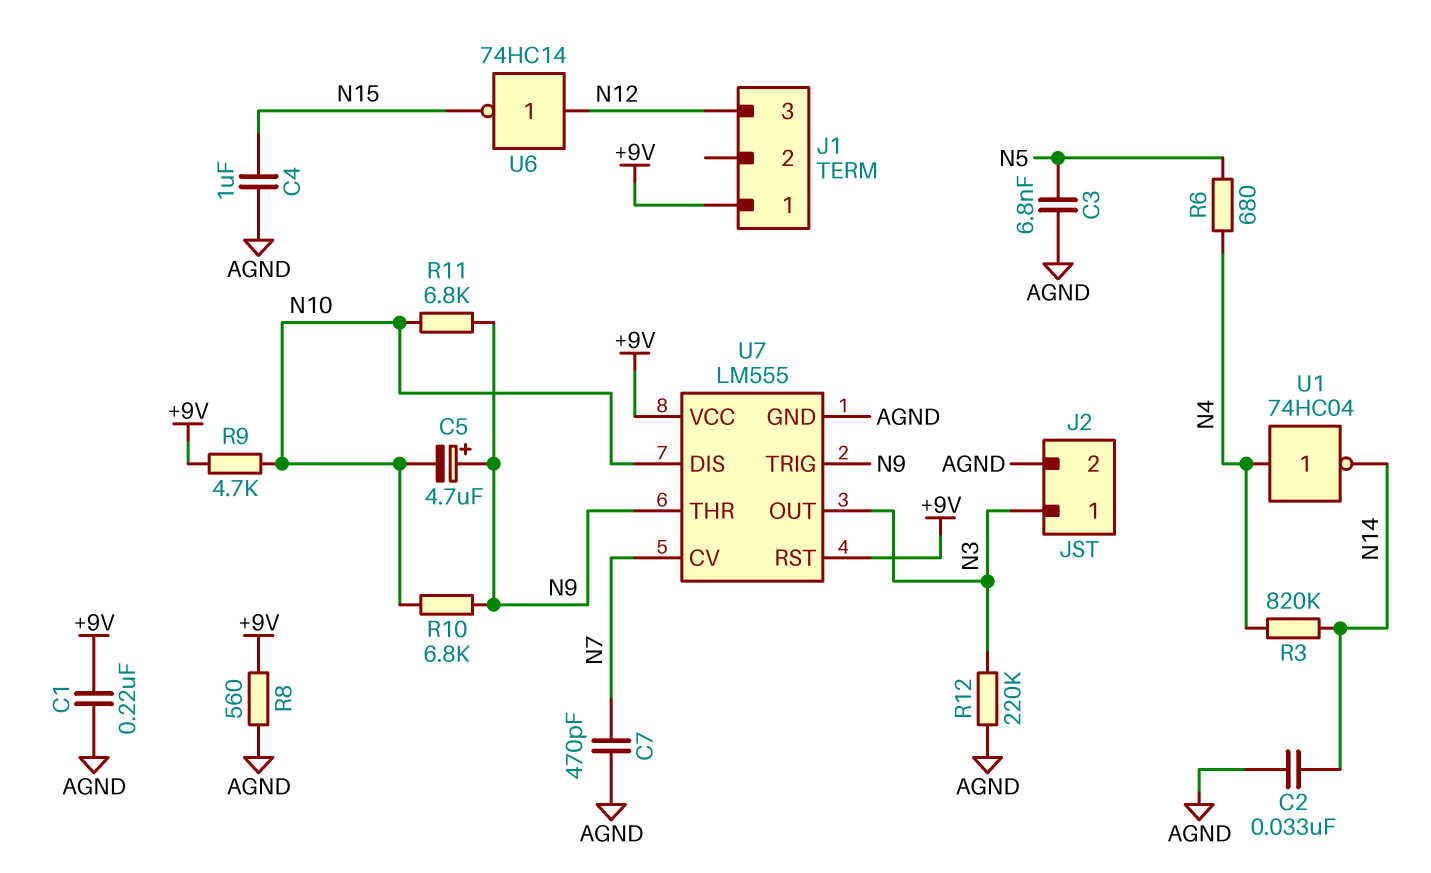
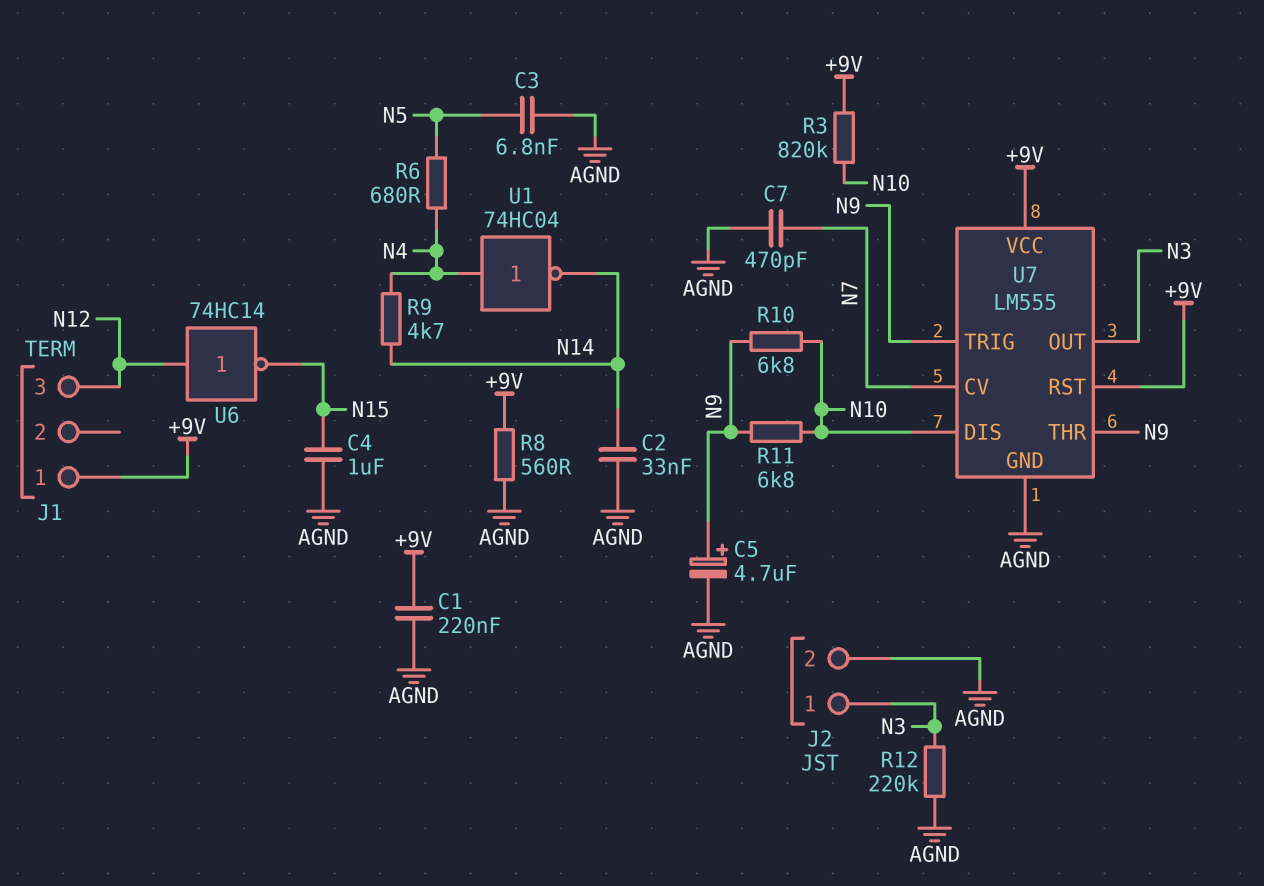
C5: 4.7uF (plus N9, minus N10) -> 4.7uF (plus N9, minus AGND)
R3: 820k (N4, N14) -> 820k (+9V, N10)
R9: 4.7k (+9V, N10) -> 4.7k (N4, N14)

